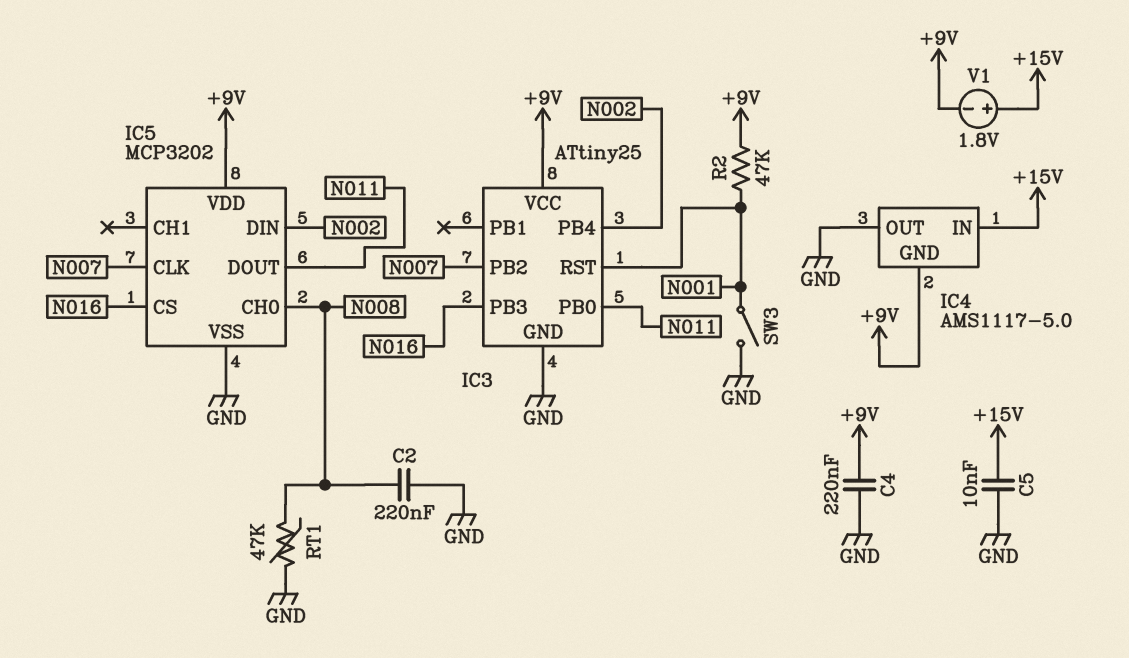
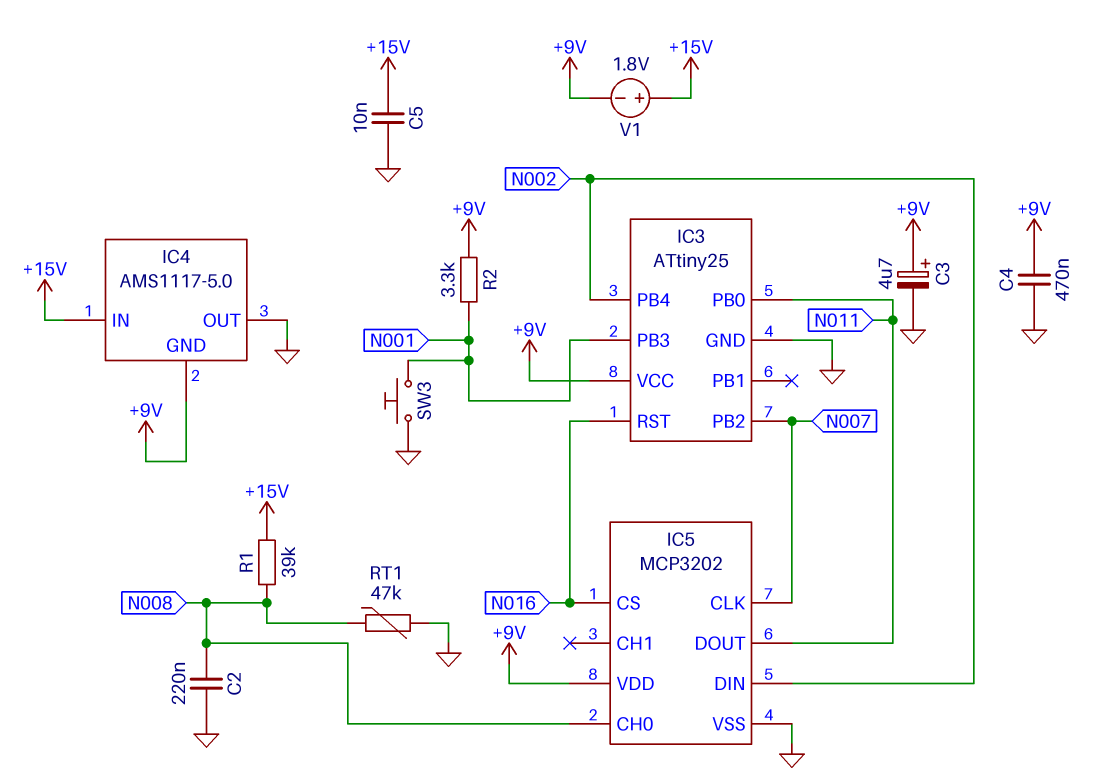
C3: none -> 4.7uF (plus +9V, minus GND)
C4: 220nF (+9V, GND) -> 470nF (+9V, GND)
IC3 pin PB3: N016 -> N001
IC3 pin RST: N001 -> N016
R1: none -> 39k (+15V, N008)
R2: 47k (+9V, N001) -> 3.3k (+9V, N001)
SW3: switch (GND, N001) -> button (GND, N001)

